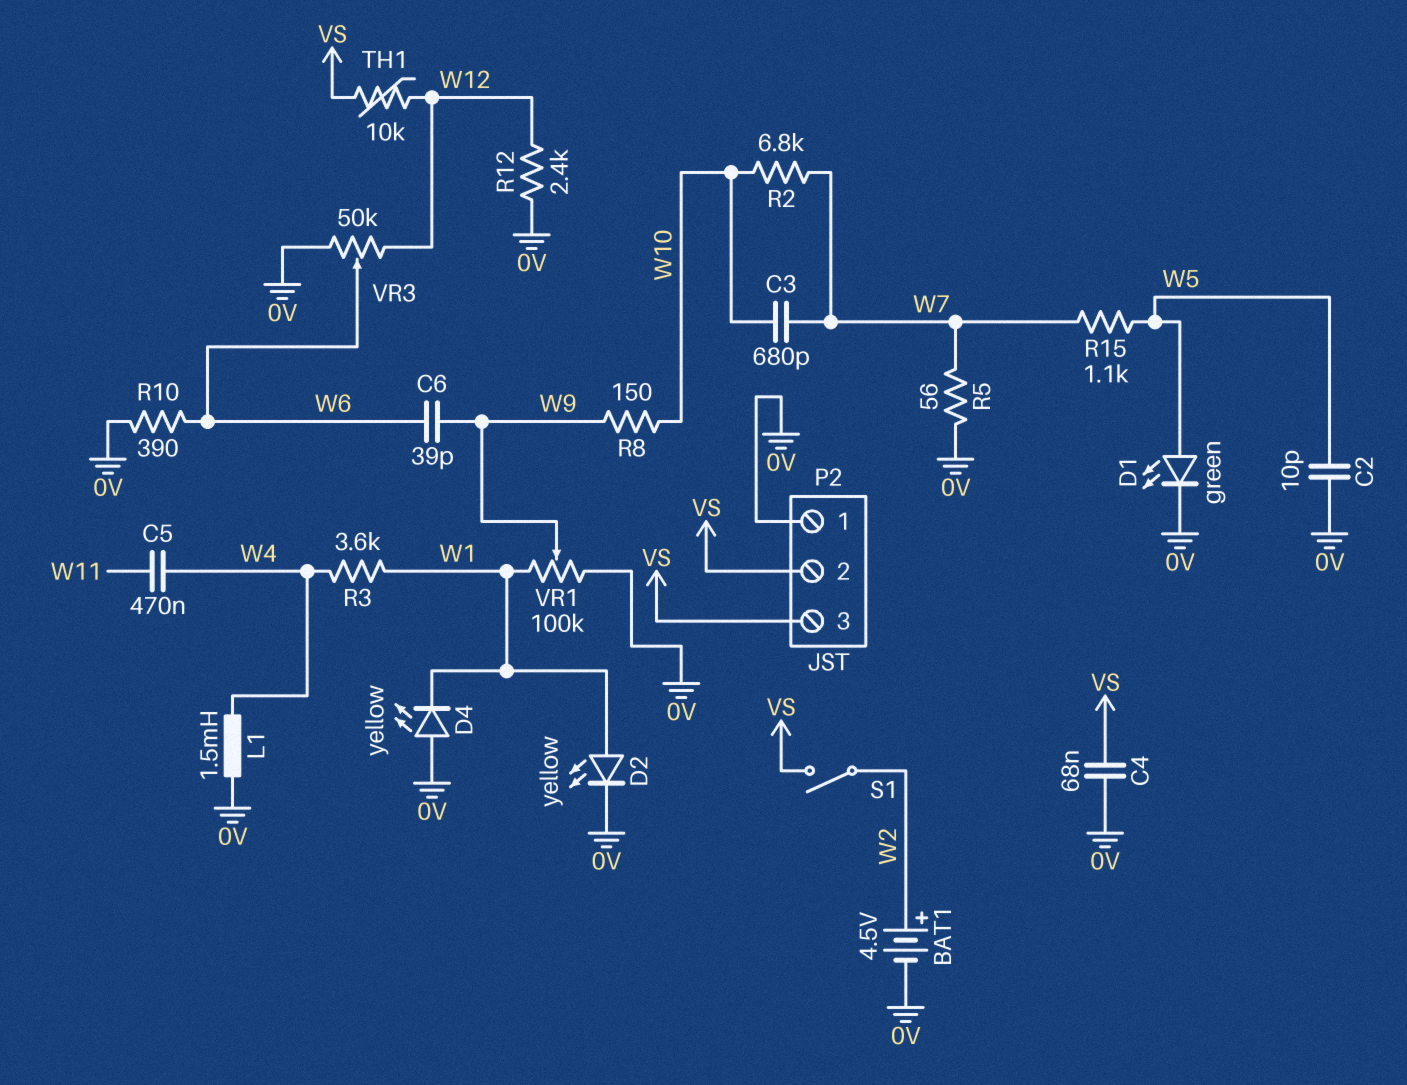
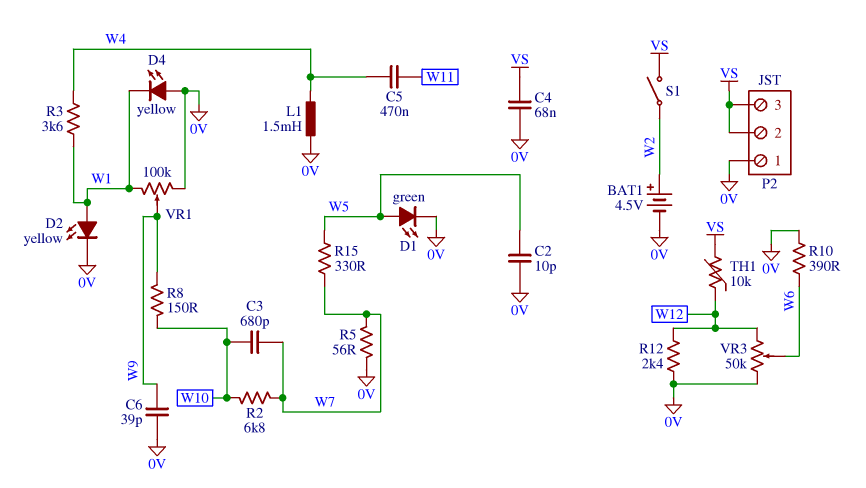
C6: 39pF (W6, W9) -> 39pF (0V, W9)
R15: 1.1k (W5, W7) -> 330 (W5, W7)

